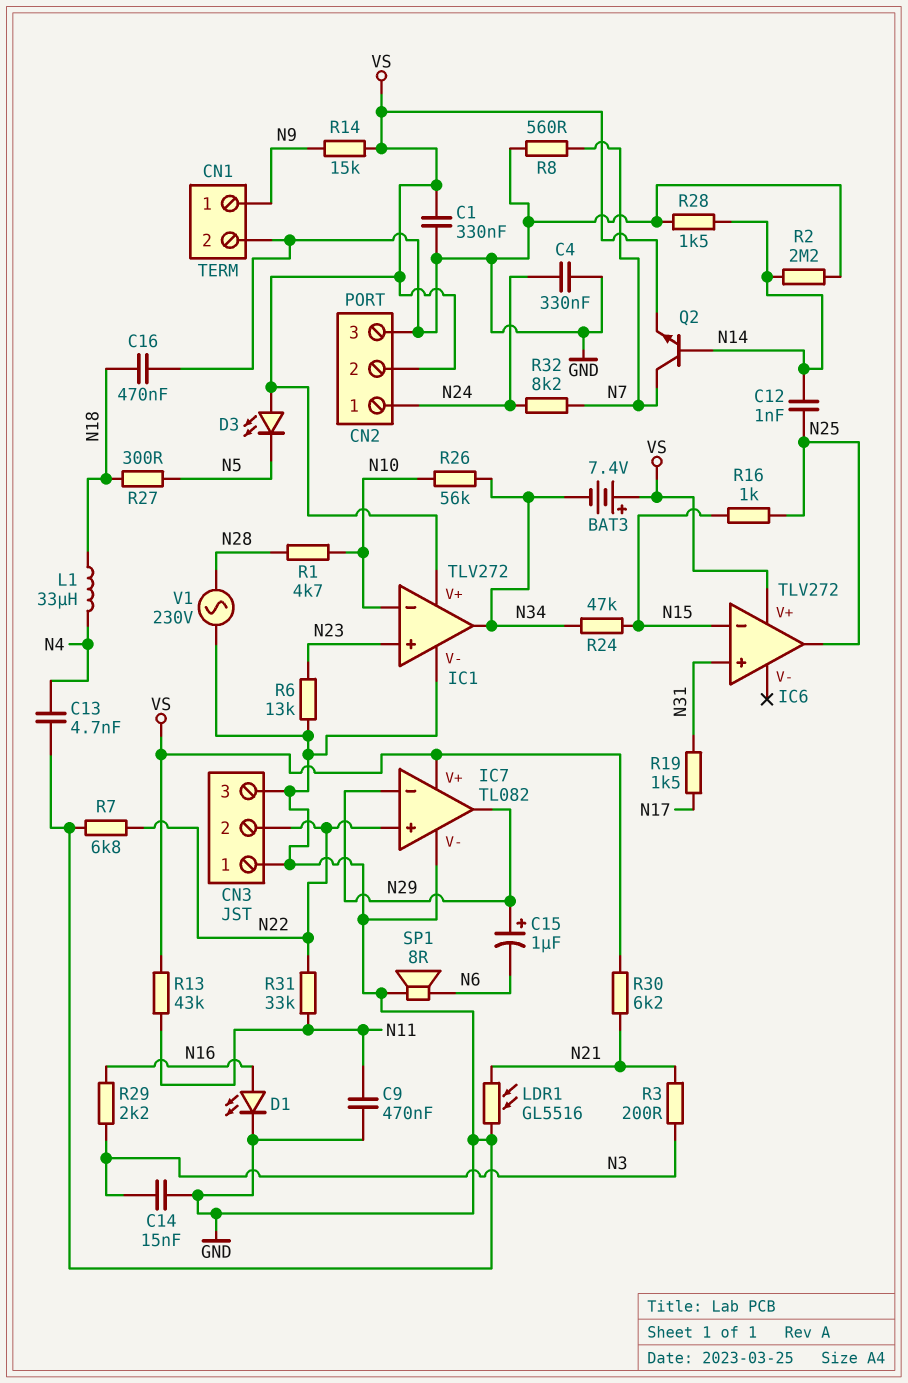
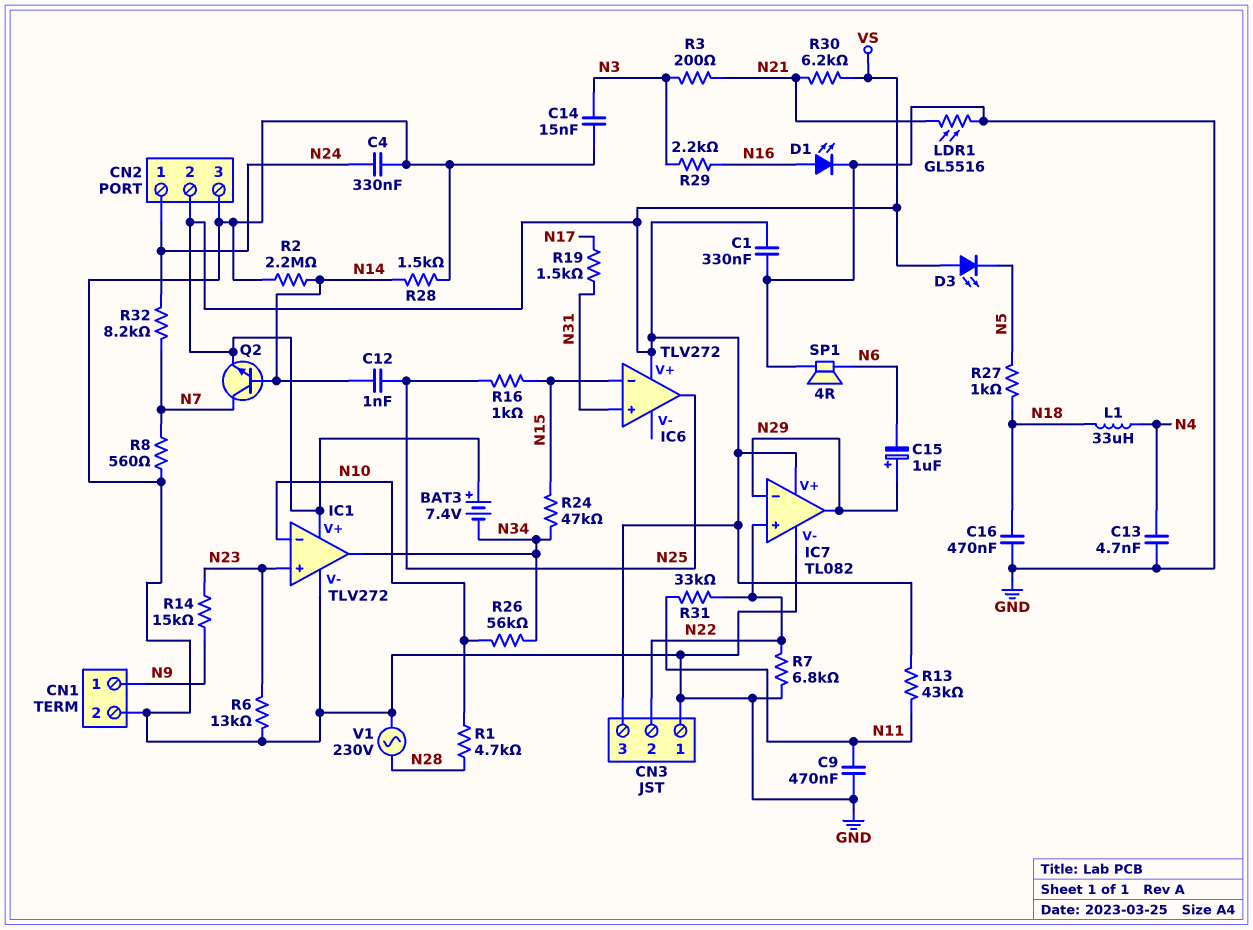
CN3 pin 3: GND -> VS
R14: 15k (N9, VS) -> 15k (N9, N23)
R27: 300 (N5, N18) -> 1k (N5, N18)
SP1: speaker 8R (GND, N6) -> speaker 4R (GND, N6)

